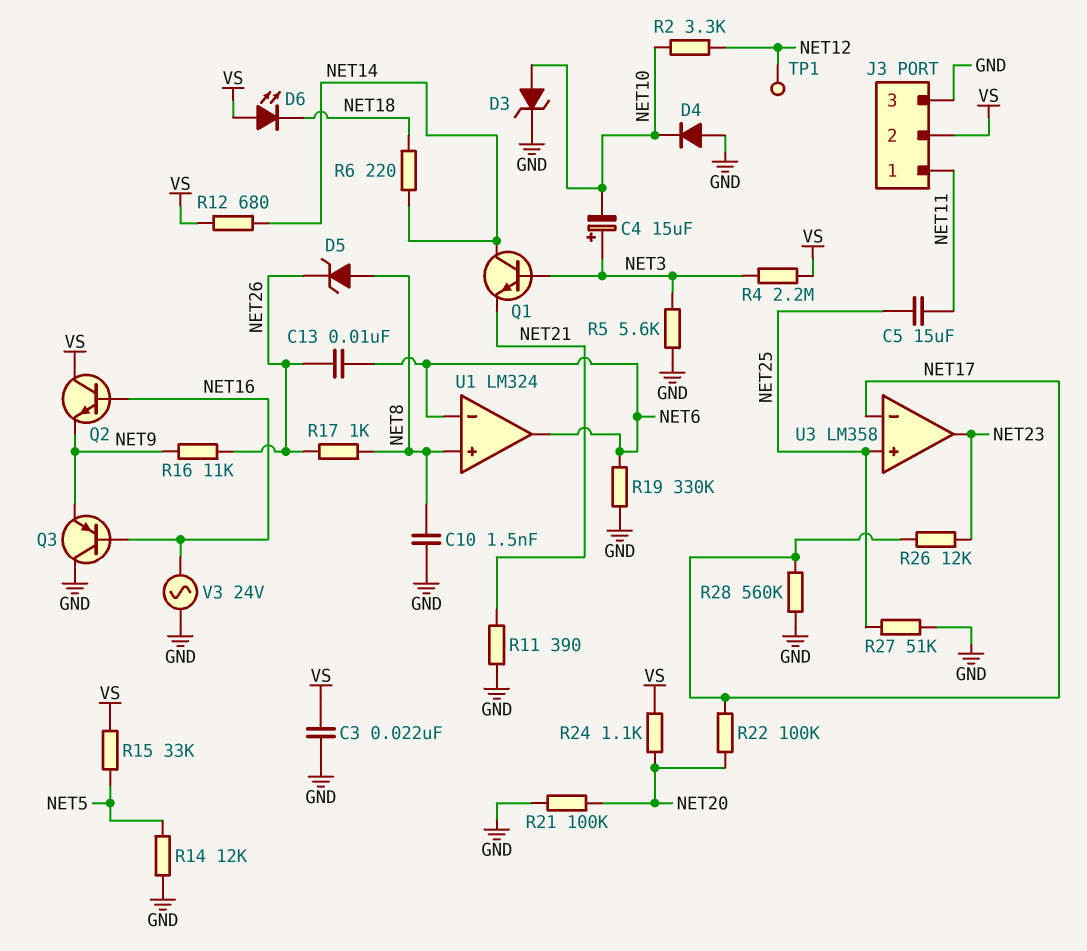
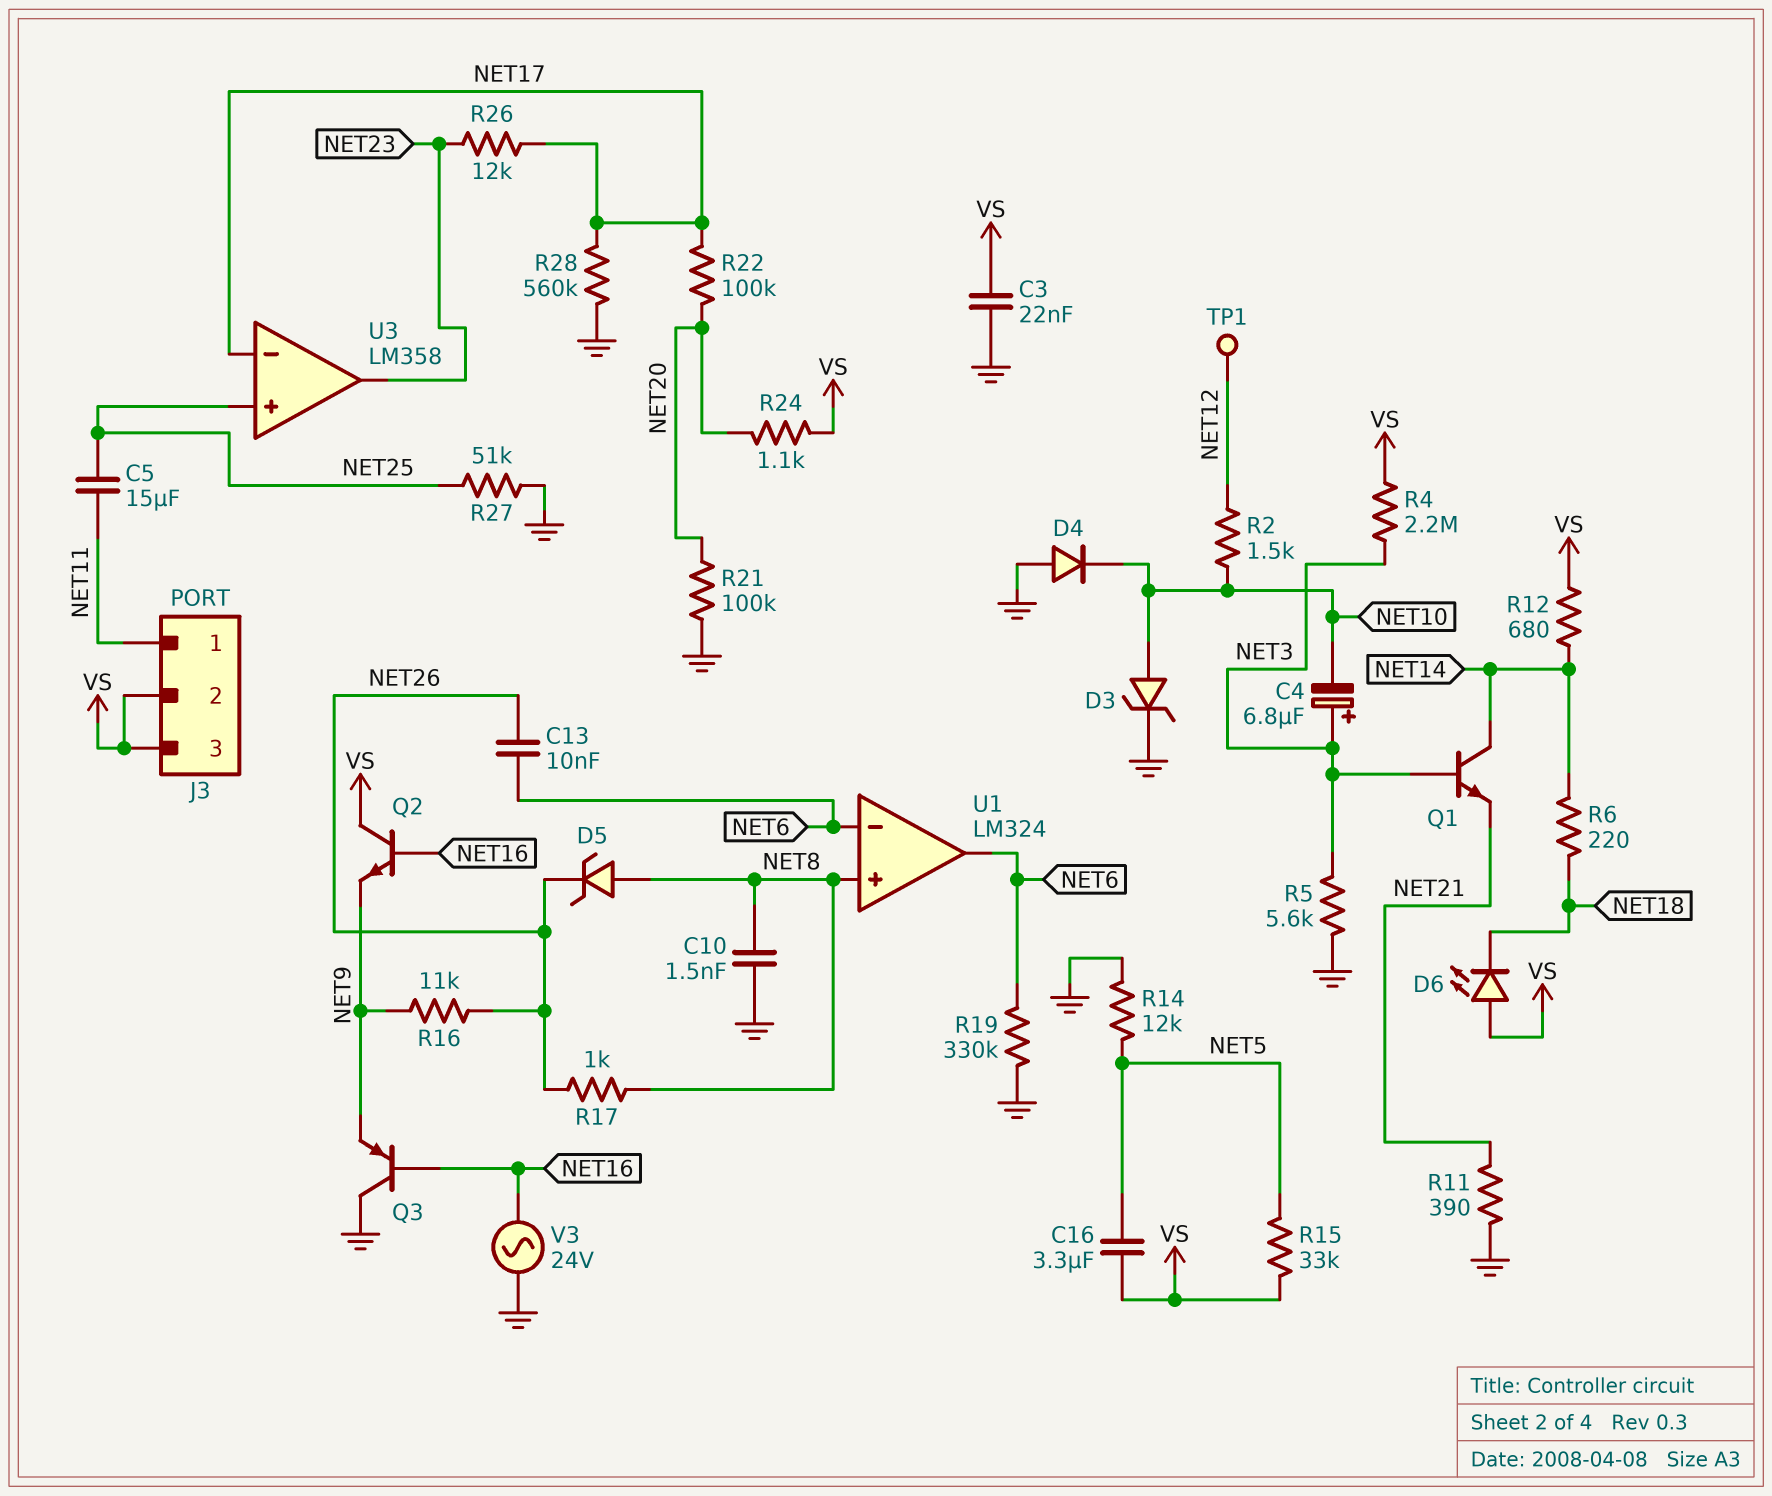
C4: 15uF (plus NET3, minus NET10) -> 6.8uF (plus NET3, minus NET10)
C16: none -> 3.3uF (NET5, VS)
J3 pin 3: GND -> VS
R2: 3.3k (NET10, NET12) -> 1.5k (NET10, NET12)

